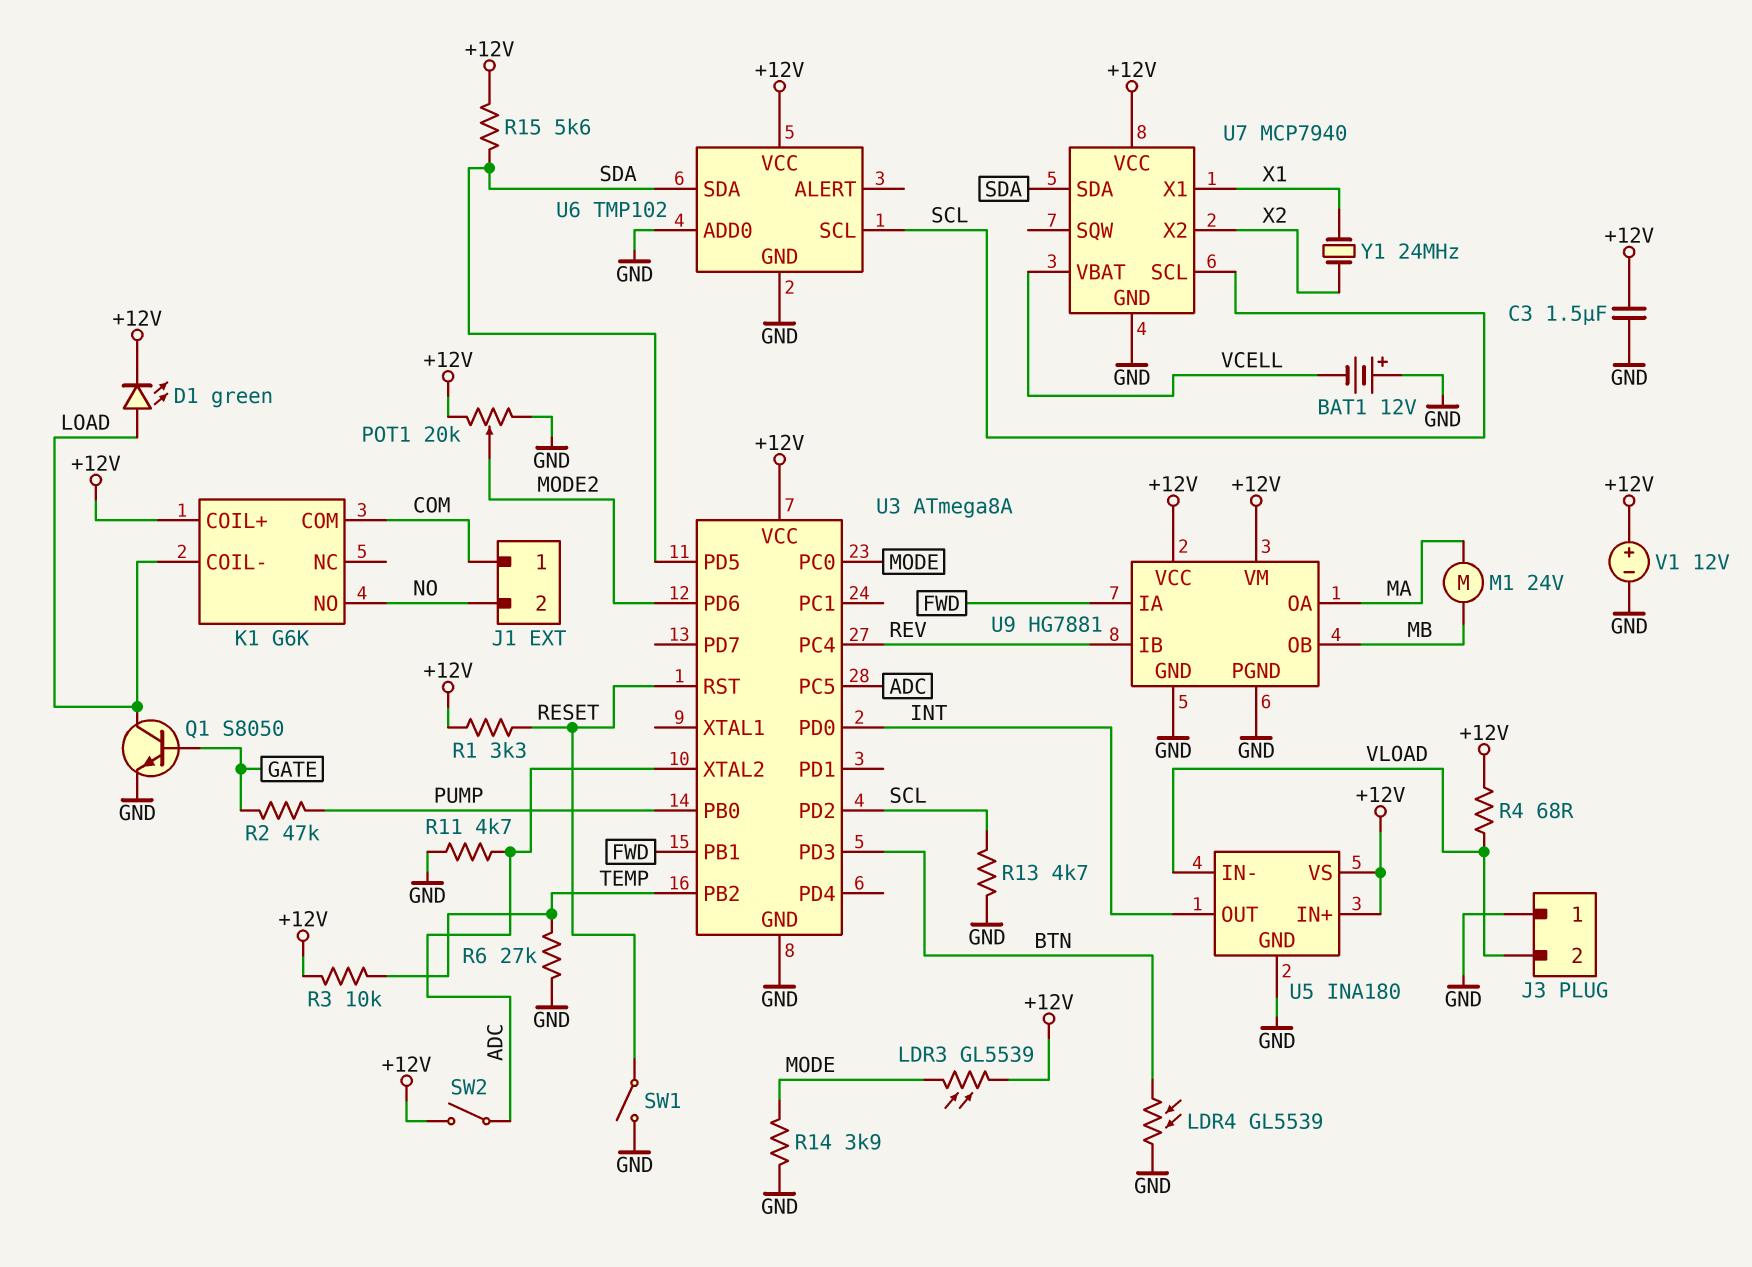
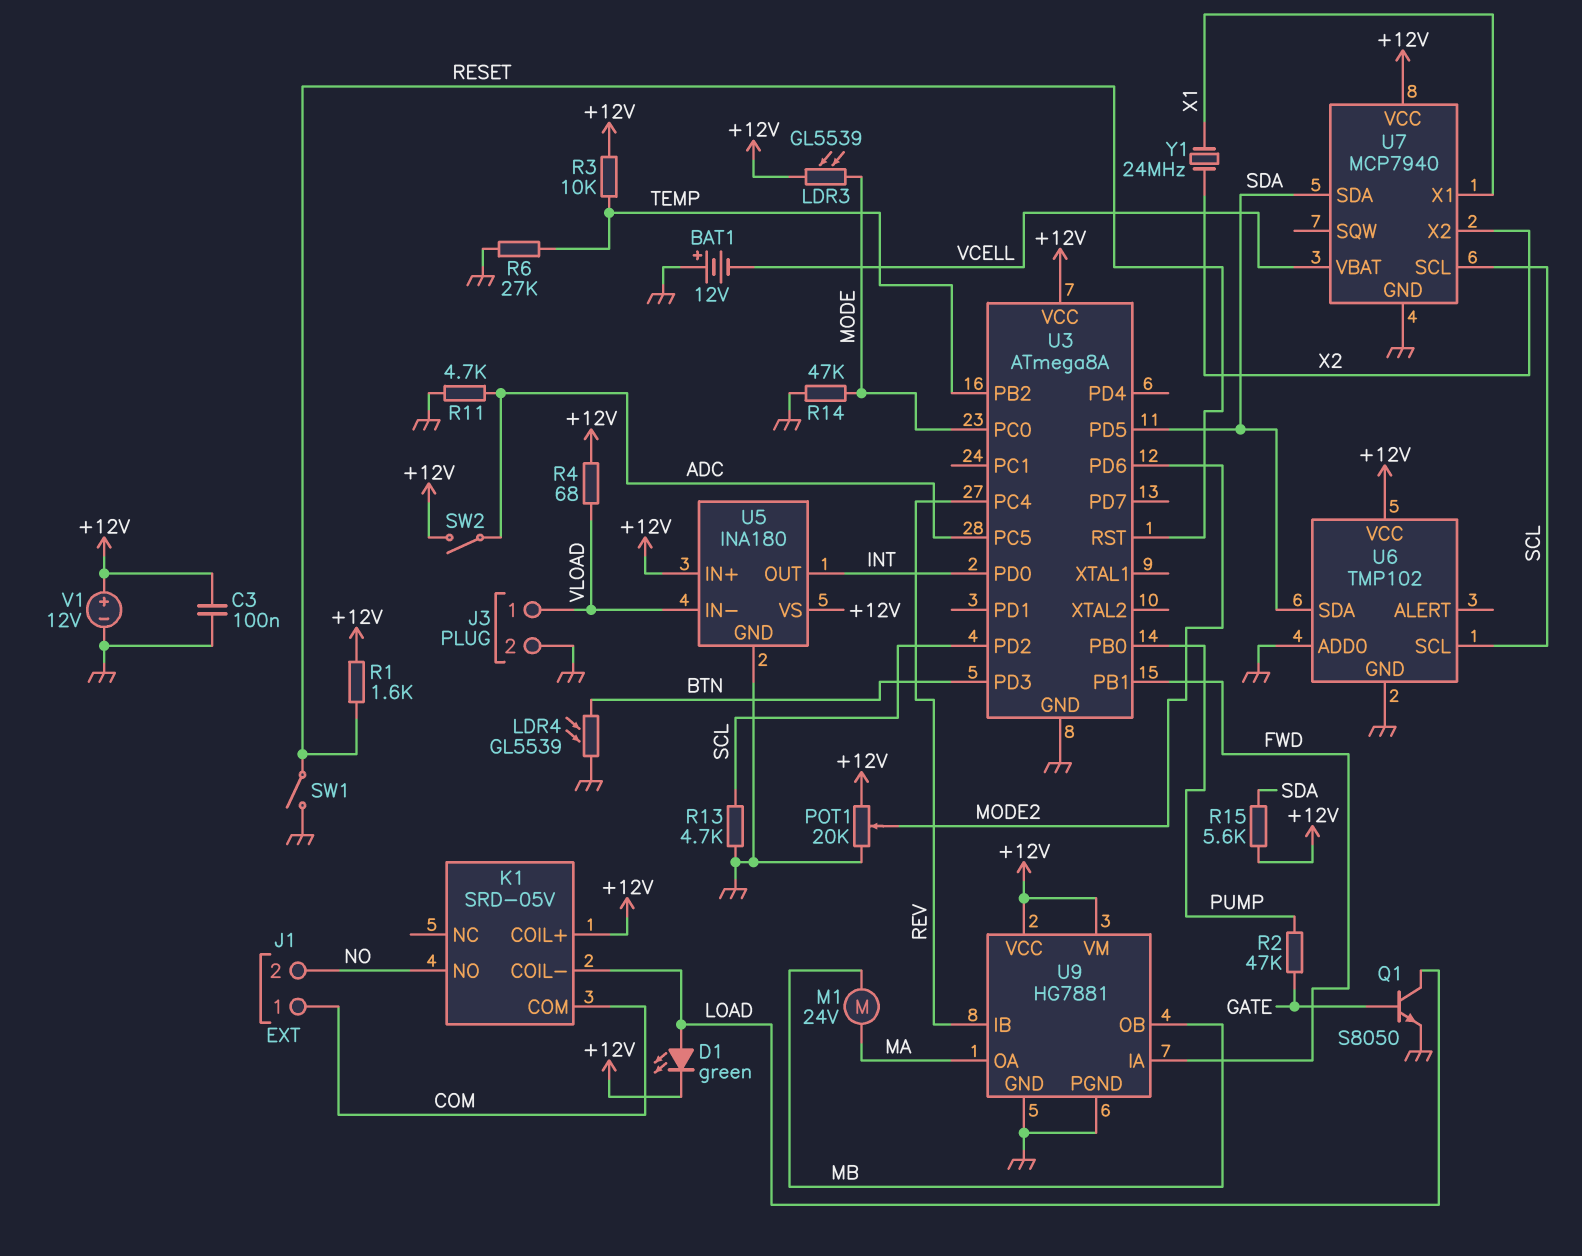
C3: 1.5uF (+12V, GND) -> 100nF (+12V, GND)
J3 pin 1: GND -> VLOAD
J3 pin 2: VLOAD -> GND
K1: G6K -> SRD-05V
R1: 3.3k (+12V, RESET) -> 1.6k (+12V, RESET)
R14: 3.9k (GND, MODE) -> 47k (GND, MODE)
U3 pin XTAL2: ADC -> none

